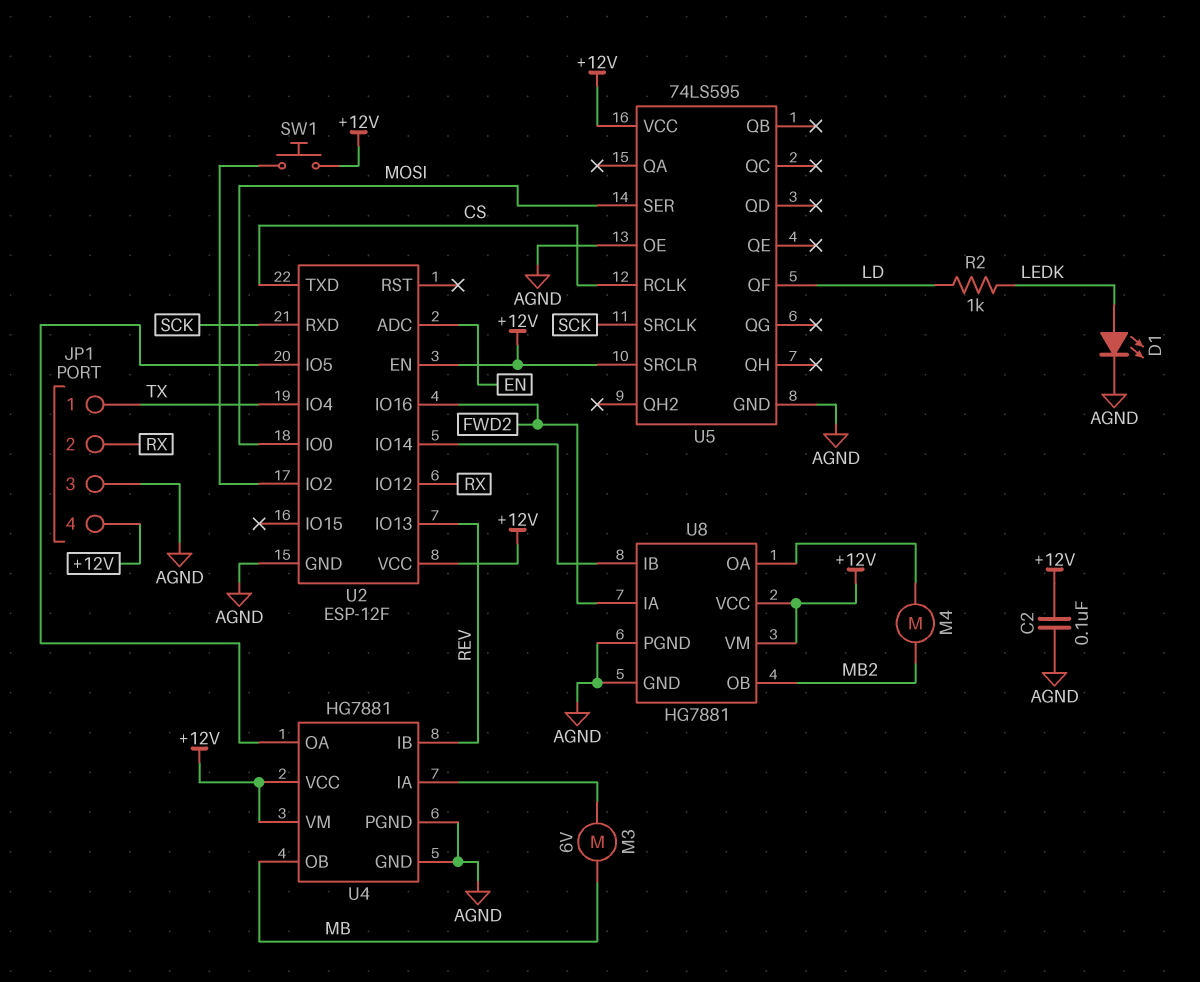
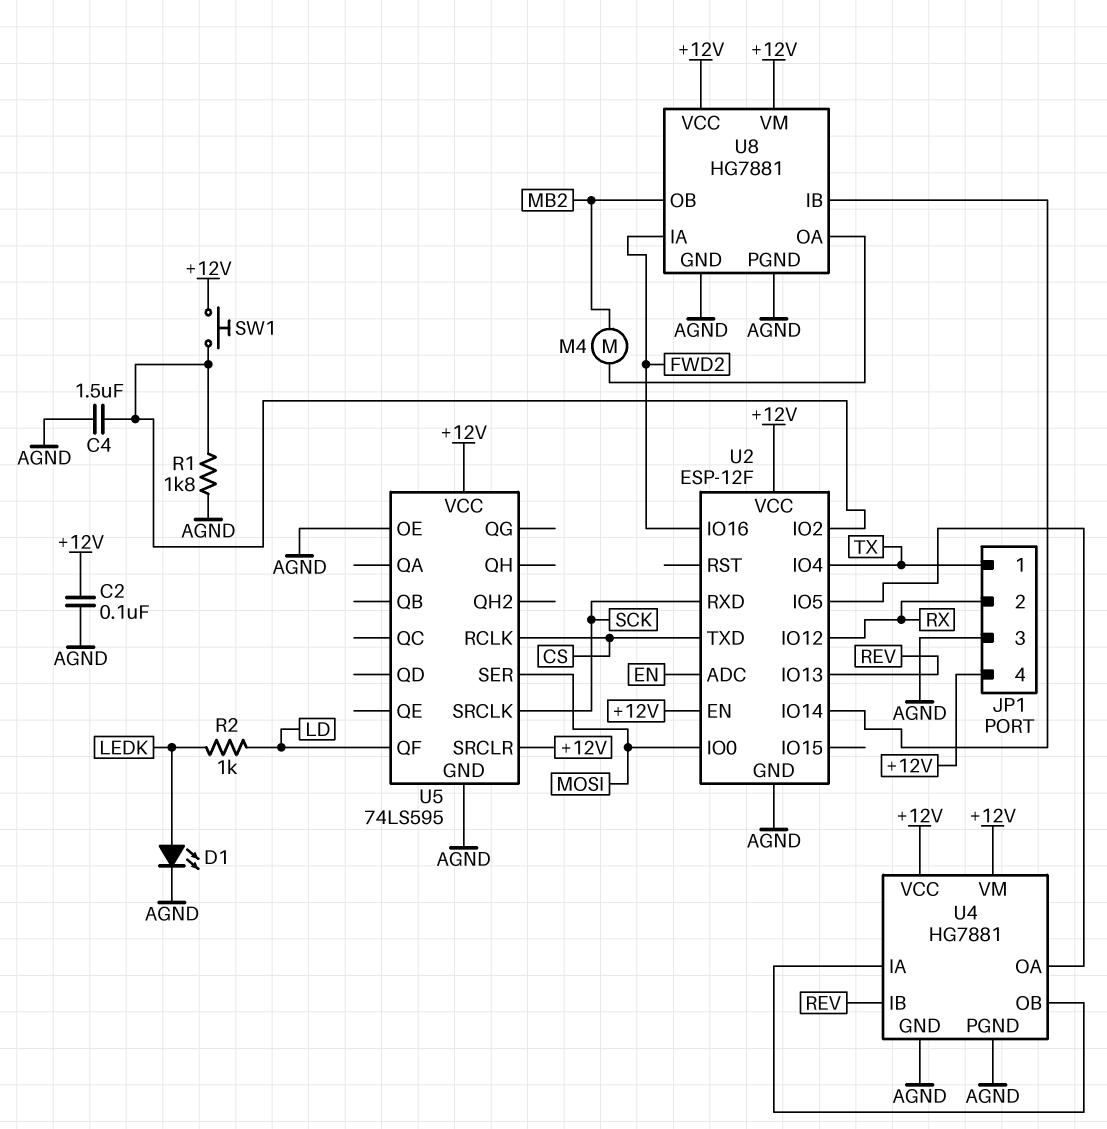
C4: none -> 1.5uF (AGND, U2/IO2)
M3: motor 6V (MB, U4/IA) -> none
R1: none -> 1.8k (AGND, U2/IO2)
U4 pin OB: MB -> U4/IA

